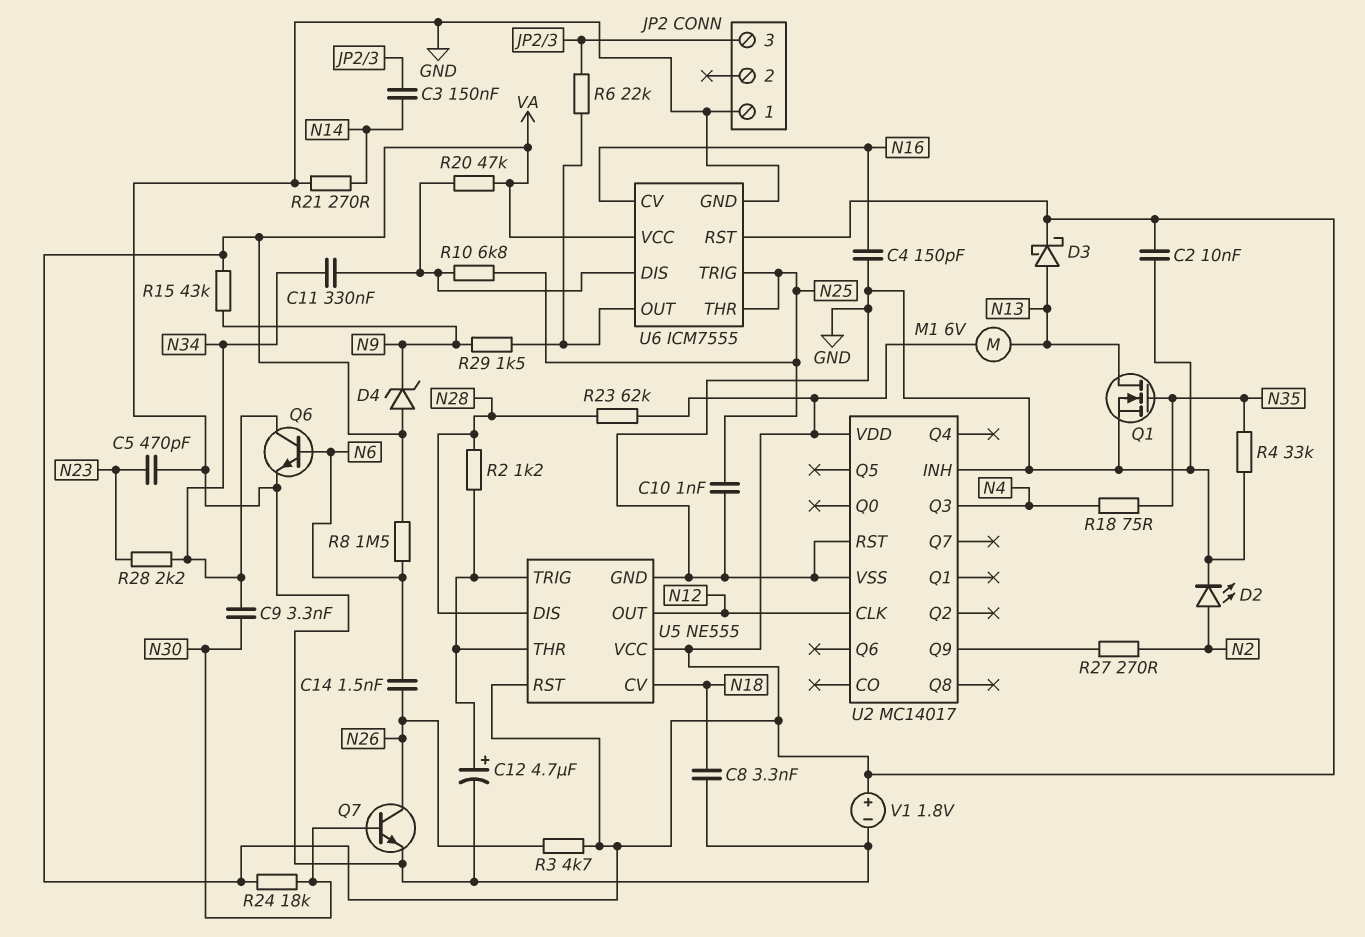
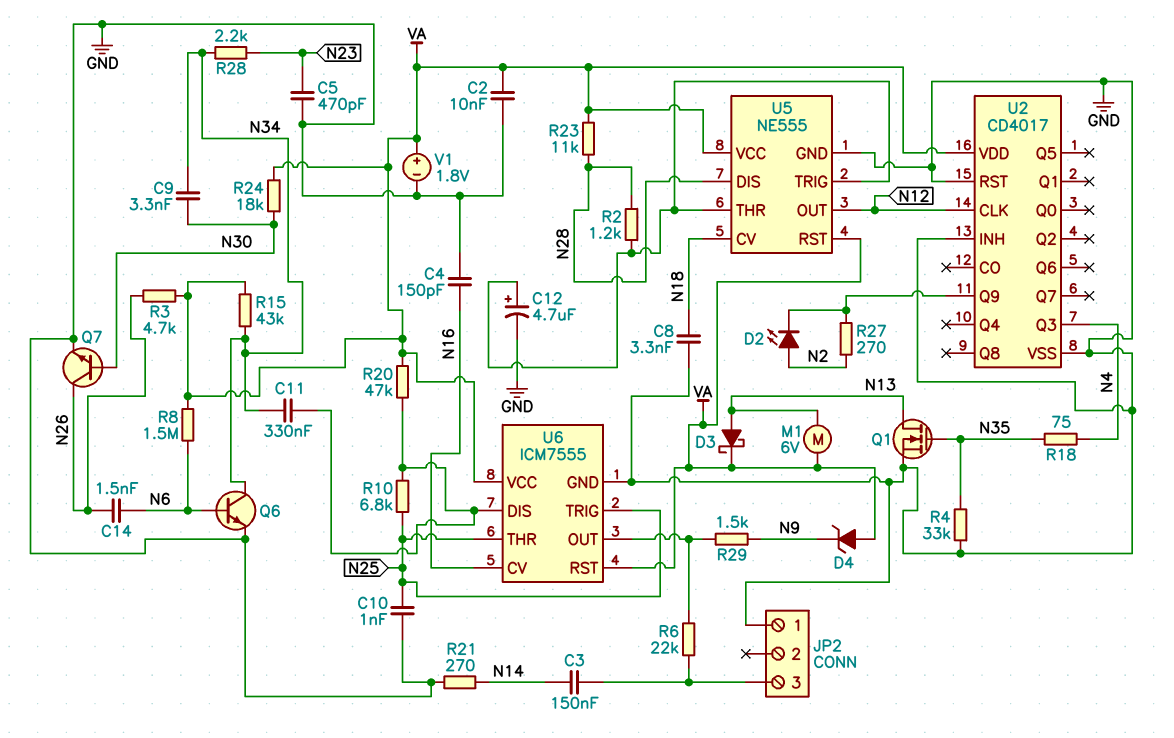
D2: LED (A N2, K GND) -> LED (A N2, K U2/Q9)
R15: 43k (N9, VA) -> 43k (N34, VA)
R23: 62k (N28, VA) -> 11k (N28, VA)
U2: MC14017 -> CD4017

